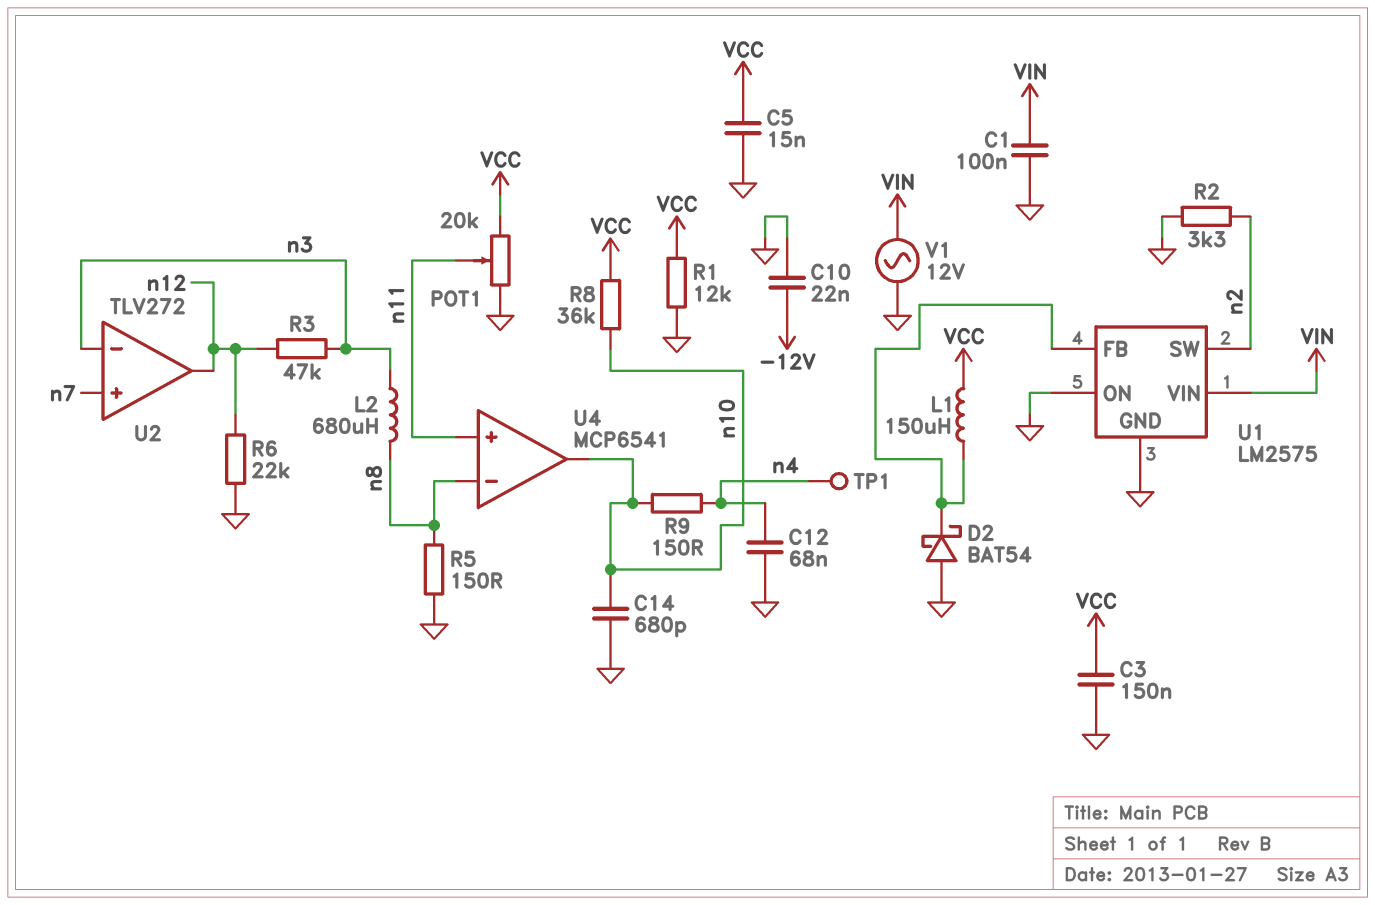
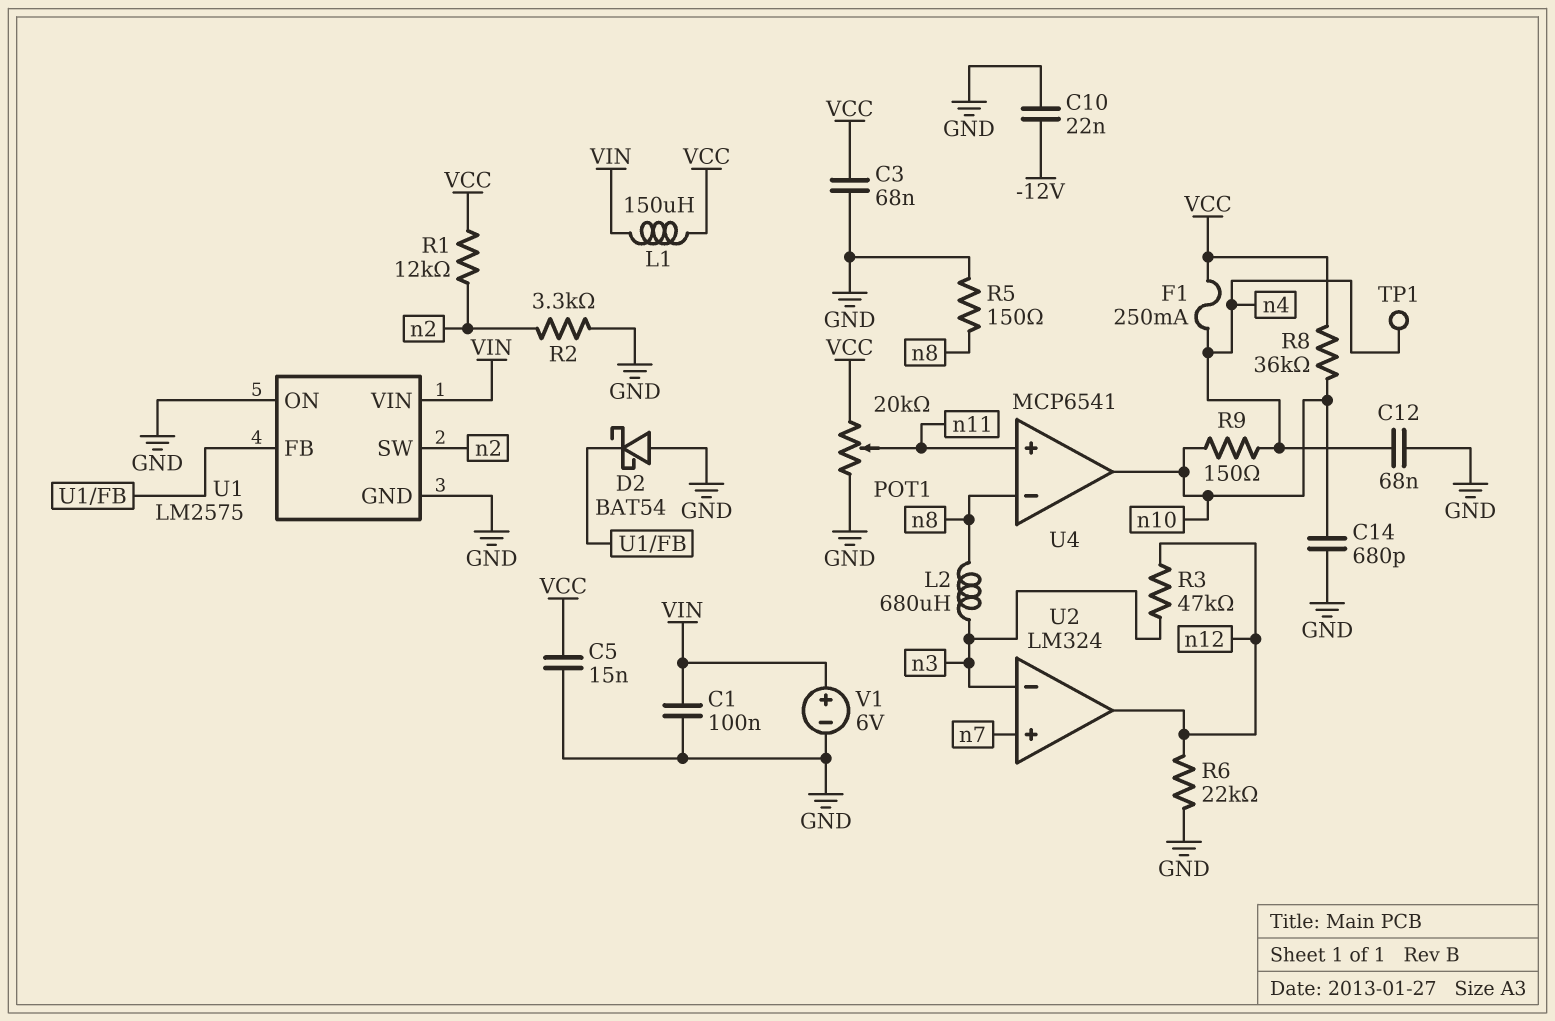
C3: 150nF (GND, VCC) -> 68nF (GND, VCC)
F1: none -> 250mA (VCC, n4)
L1: 150uH (U1/FB, VCC) -> 150uH (VCC, VIN)
R1: 12k (GND, VCC) -> 12k (VCC, n2)
U2: TLV272 -> LM324
V1: AC 12V (GND, VIN) -> 6V (plus VIN, minus GND)

